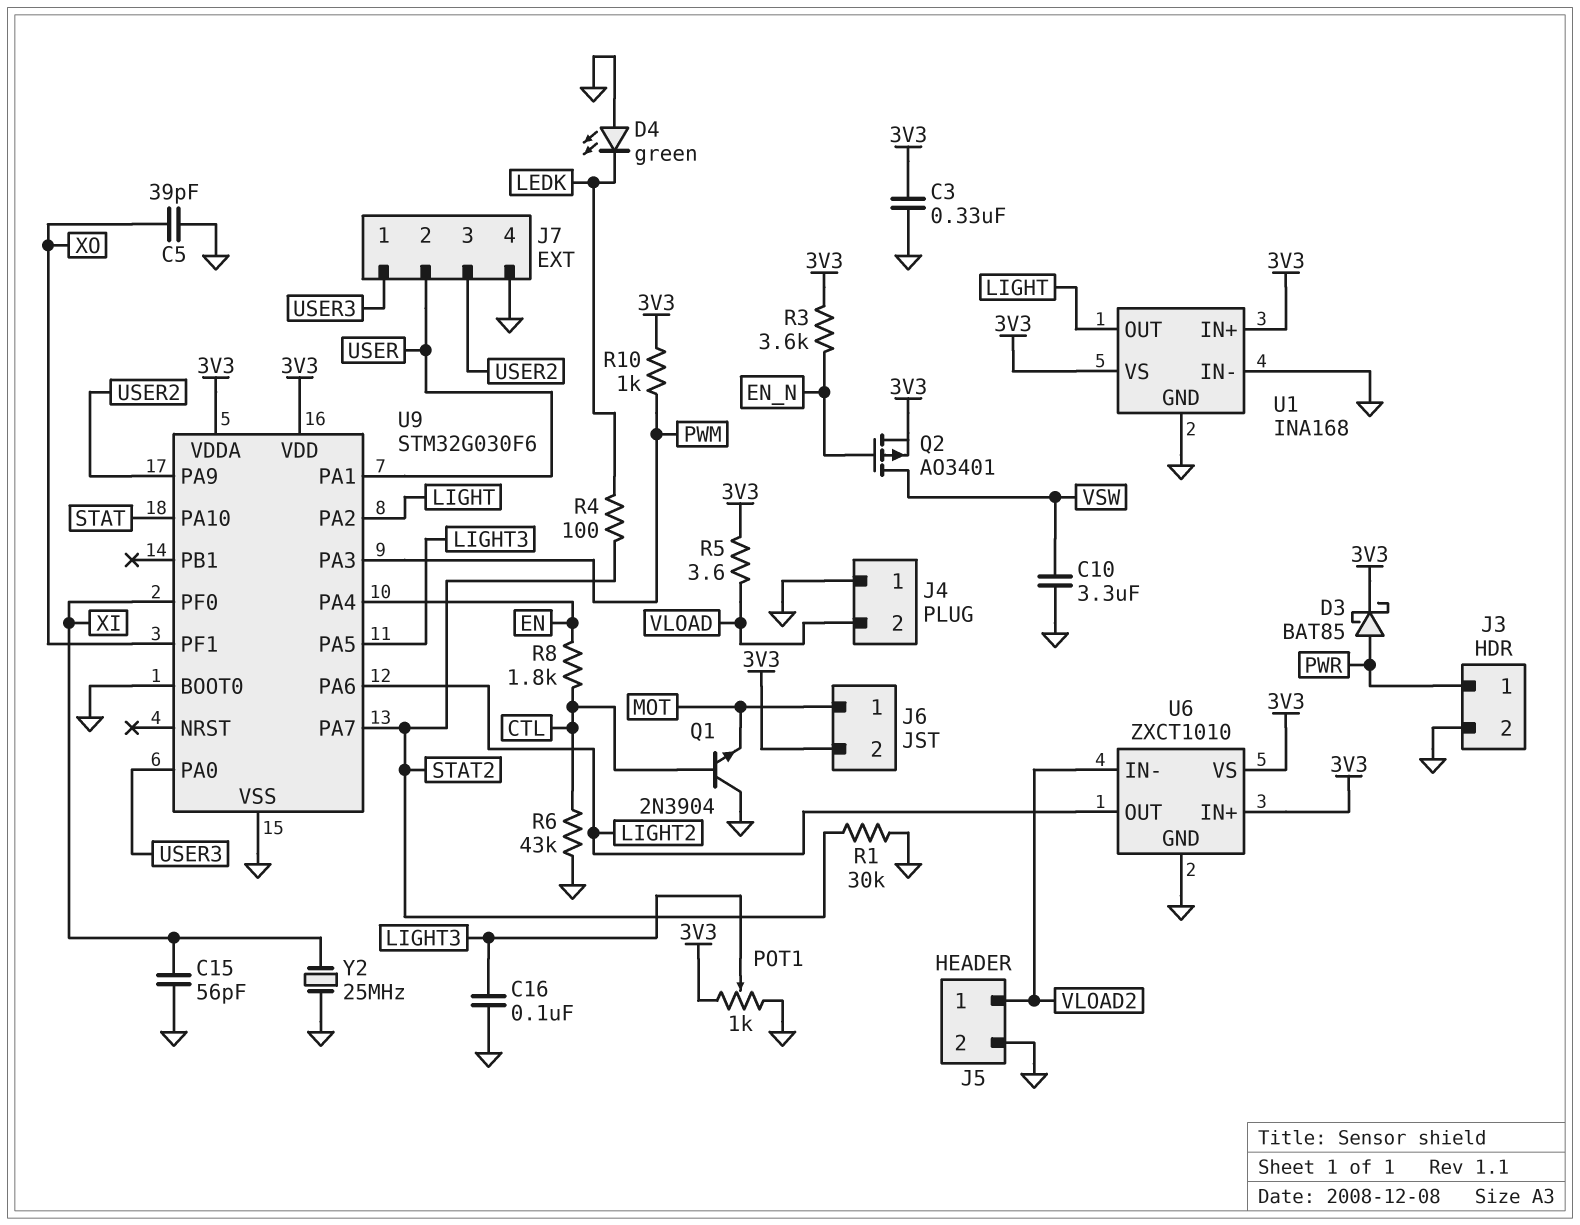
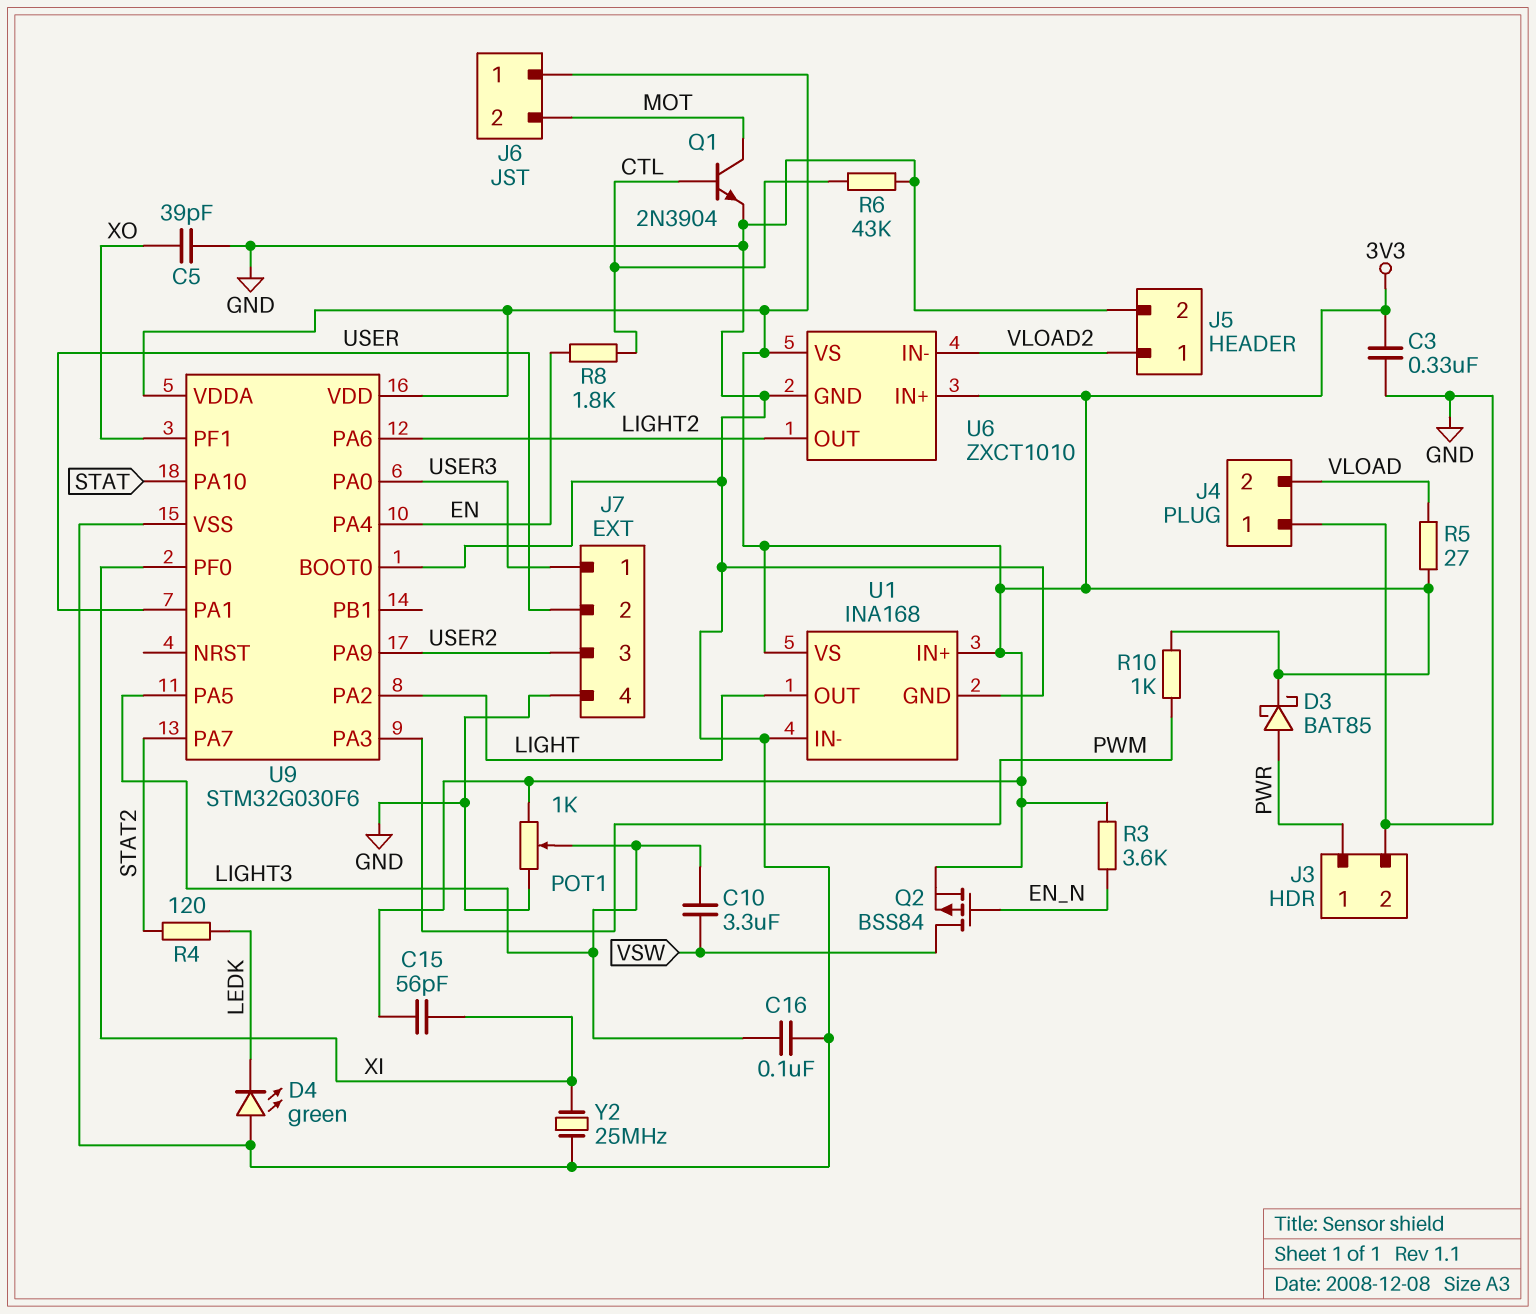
C10: 3.3uF (GND, VSW) -> 3.3uF (LIGHT3, VSW)
C15: 56pF (GND, XI) -> 56pF (3V3, XI)
J6 pin 1: MOT -> 3V3
J6 pin 2: 3V3 -> MOT
Q1: NPN 2N3904 (B CTL, C GND, E MOT) -> NPN 2N3904 (B CTL, C MOT, E GND)
Q2: PMOS AO3401 (G EN_N, D VSW, S 3V3) -> PMOS BSS84 (G EN_N, D VSW, S 3V3)
R1: 30k (GND, STAT2) -> none
R4: 100 (LEDK, STAT2) -> 120 (LEDK, STAT2)
R5: 3.6 (3V3, VLOAD) -> 27 (3V3, VLOAD)

